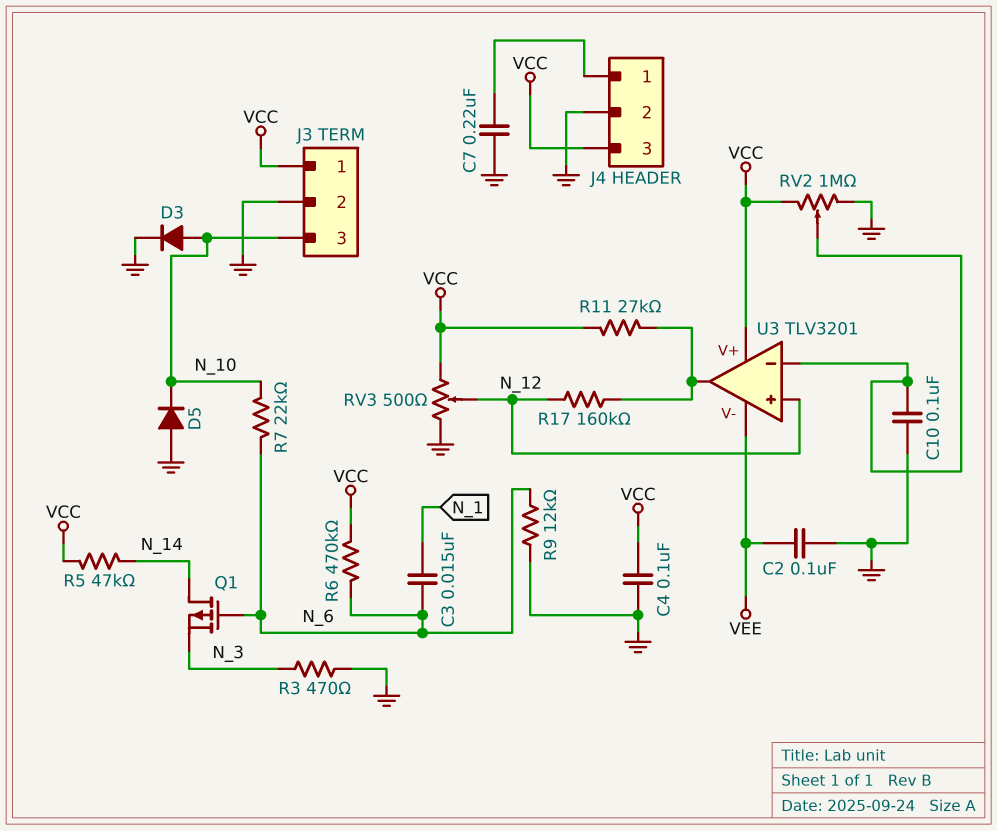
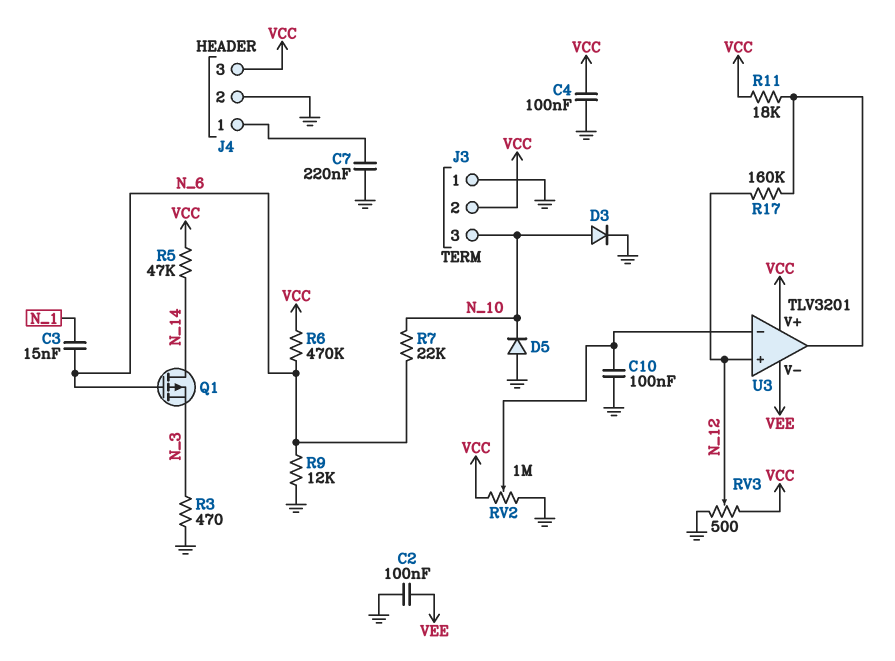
J3 pin 1: VCC -> GND
J3 pin 2: GND -> VCC
R11: 27k (U3/out, VCC) -> 18k (U3/out, VCC)

